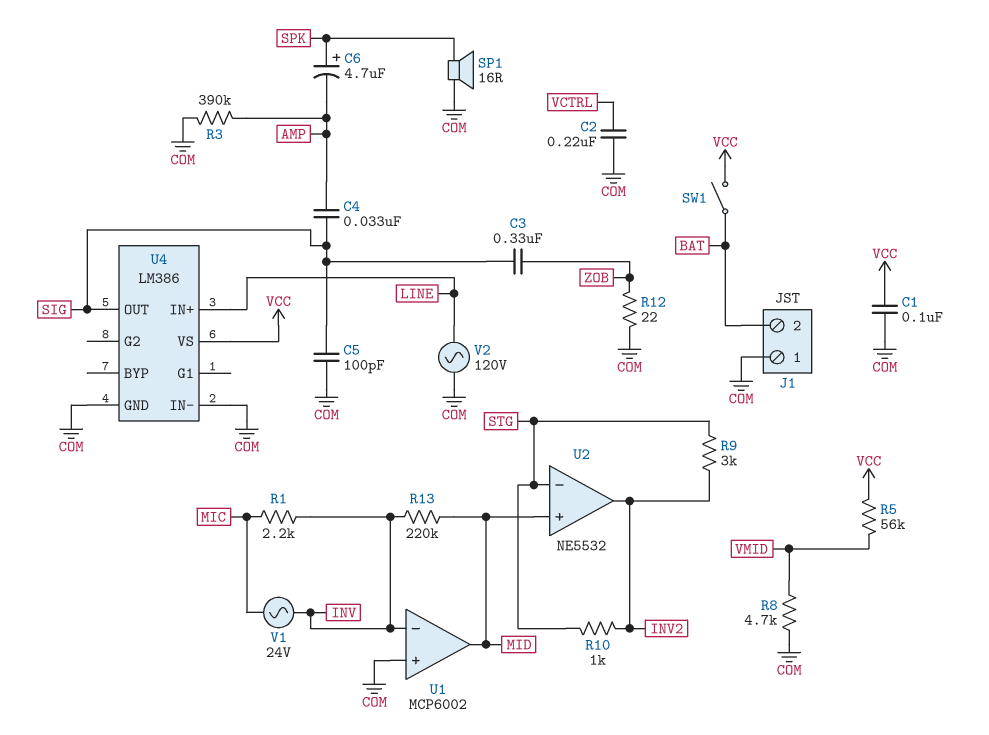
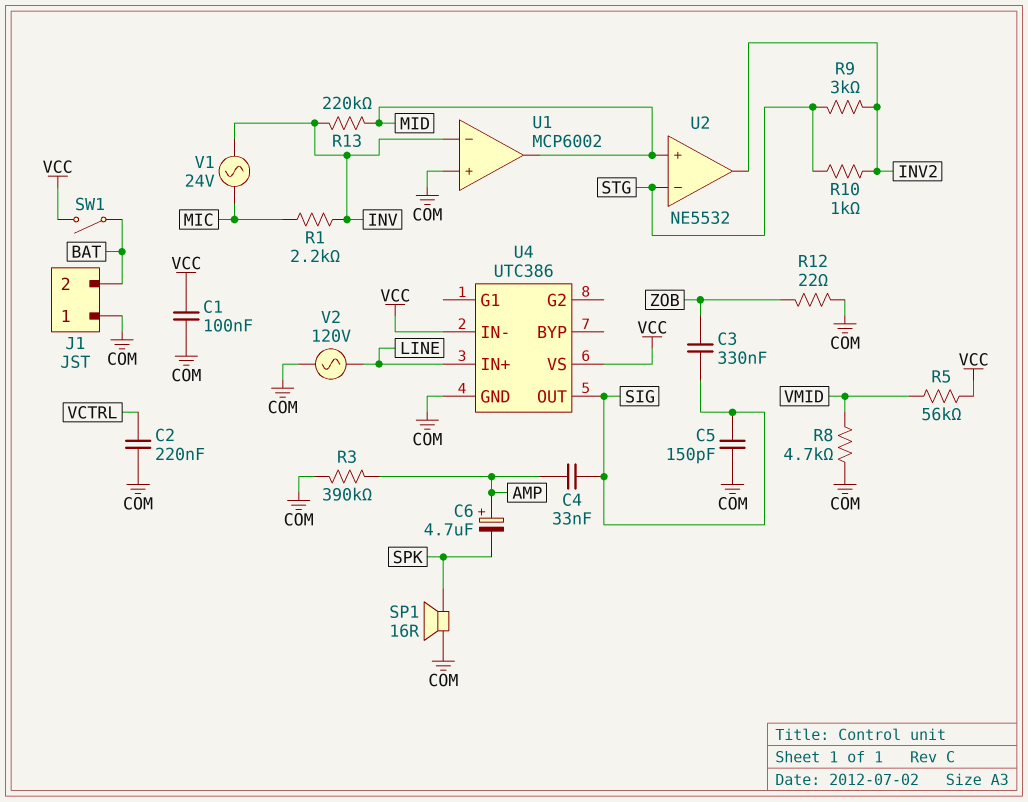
C5: 100pF (COM, SIG) -> 150pF (COM, SIG)
C6: 4.7uF (plus SPK, minus AMP) -> 4.7uF (plus AMP, minus SPK)
U4: LM386 -> UTC386
U4 pin IN-: COM -> VCC

